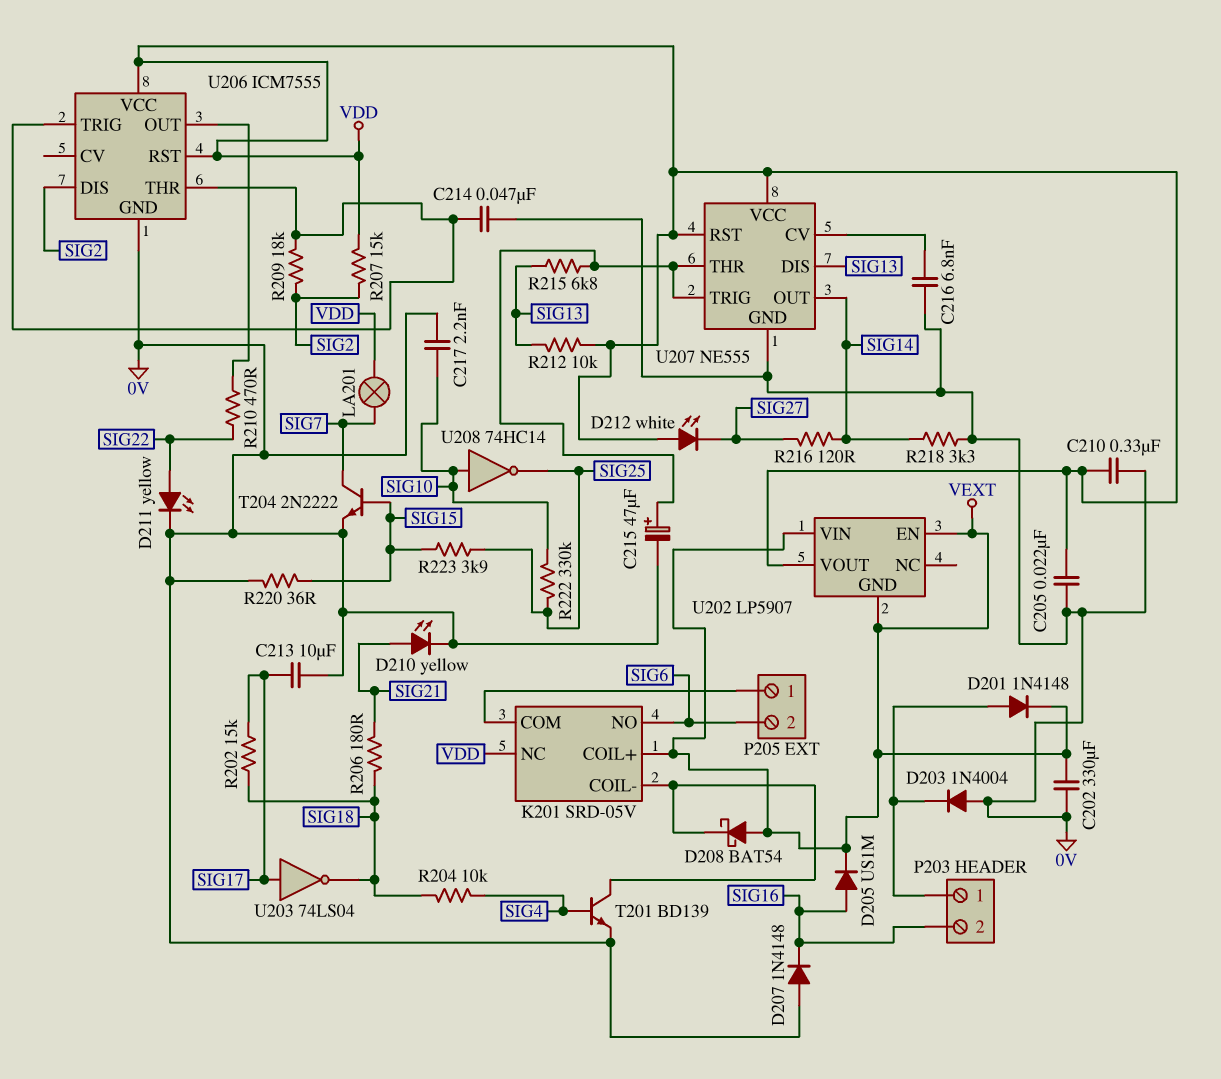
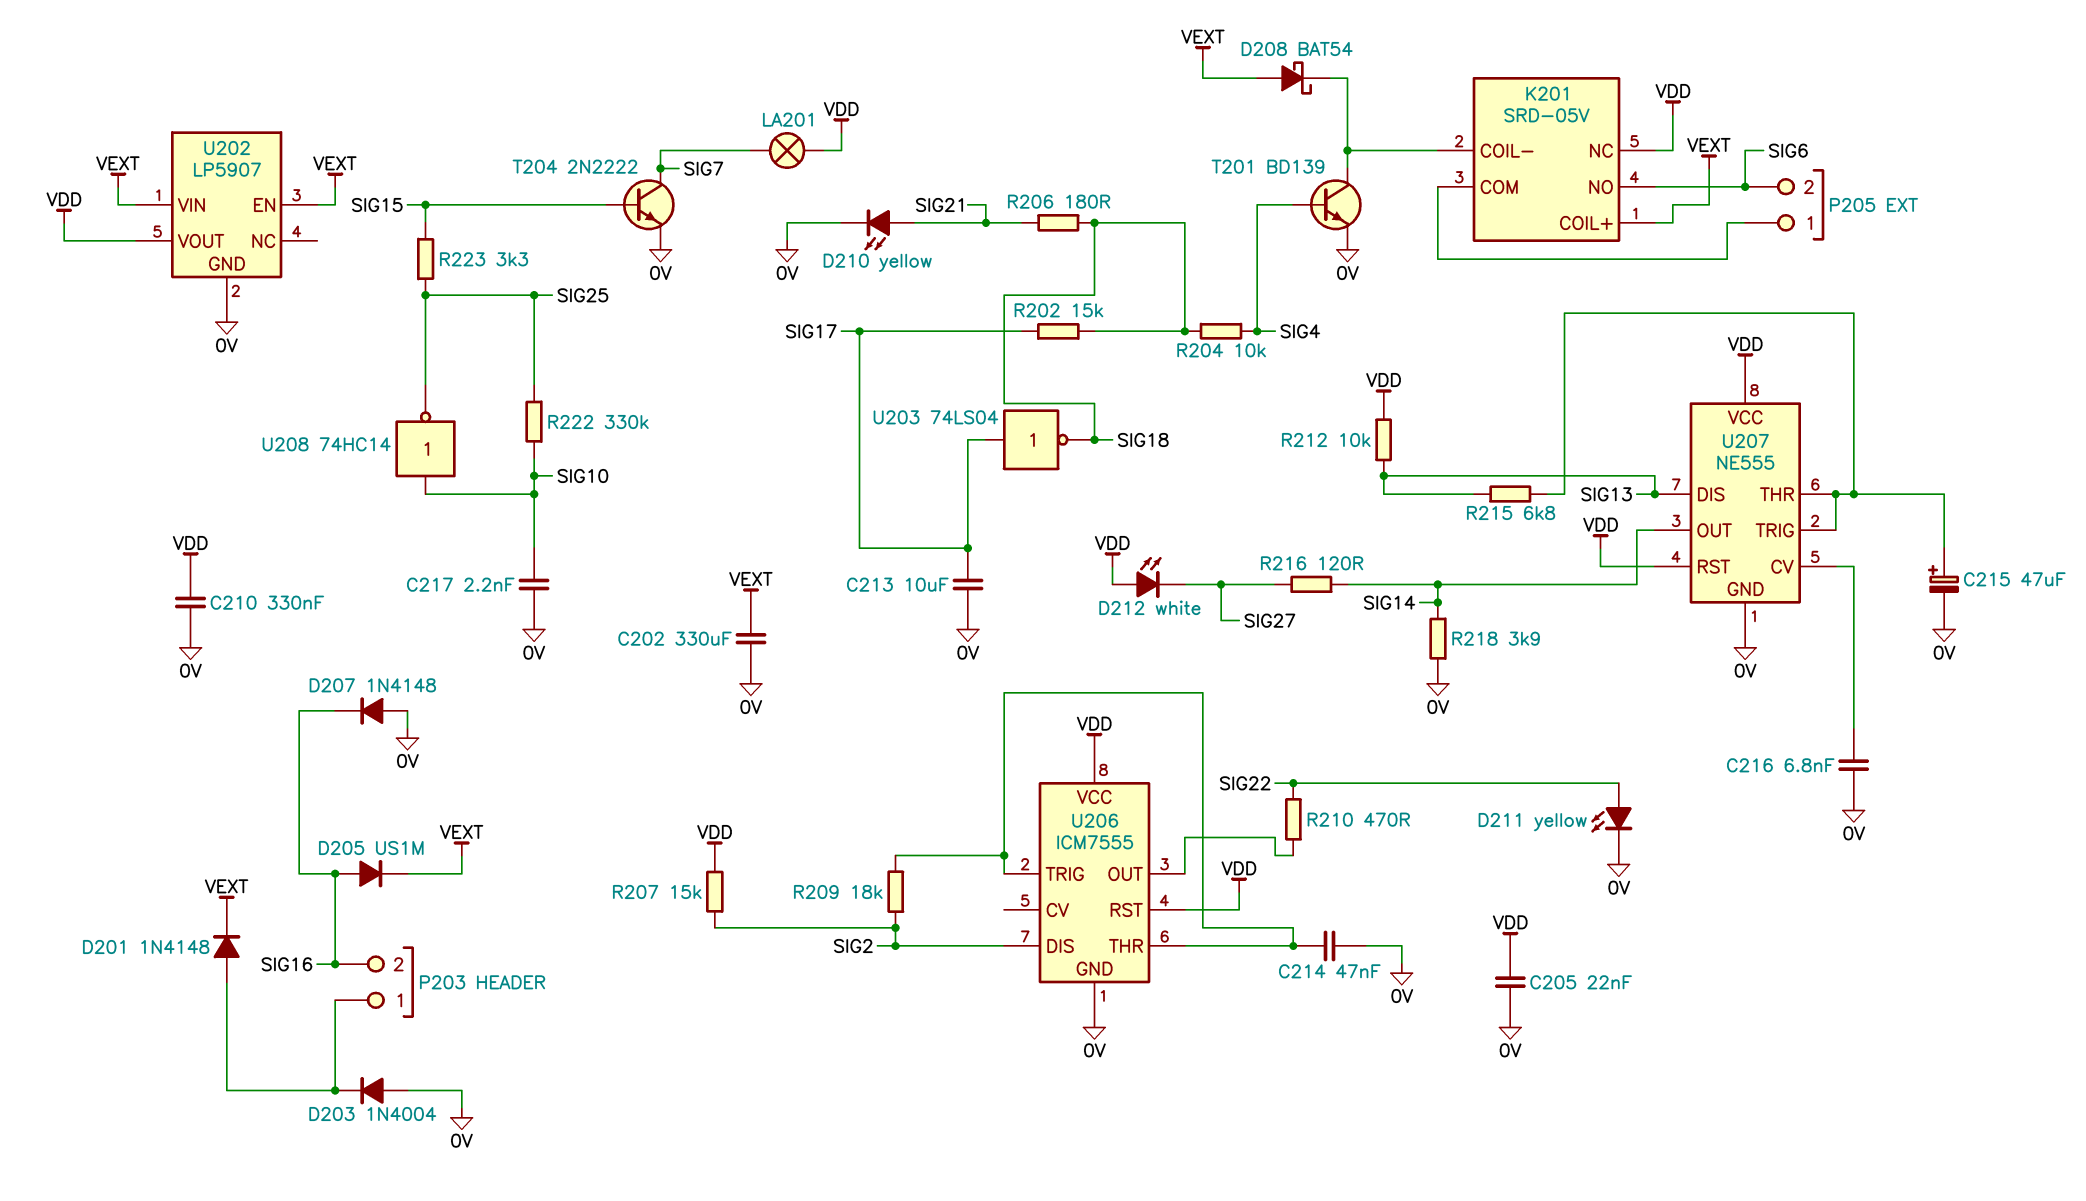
R218: 3.3k (0V, SIG14) -> 3.9k (0V, SIG14)
R220: 36 (0V, SIG15) -> none
R223: 3.9k (SIG15, SIG25) -> 3.3k (SIG15, SIG25)
U202 pin GND: VEXT -> 0V

